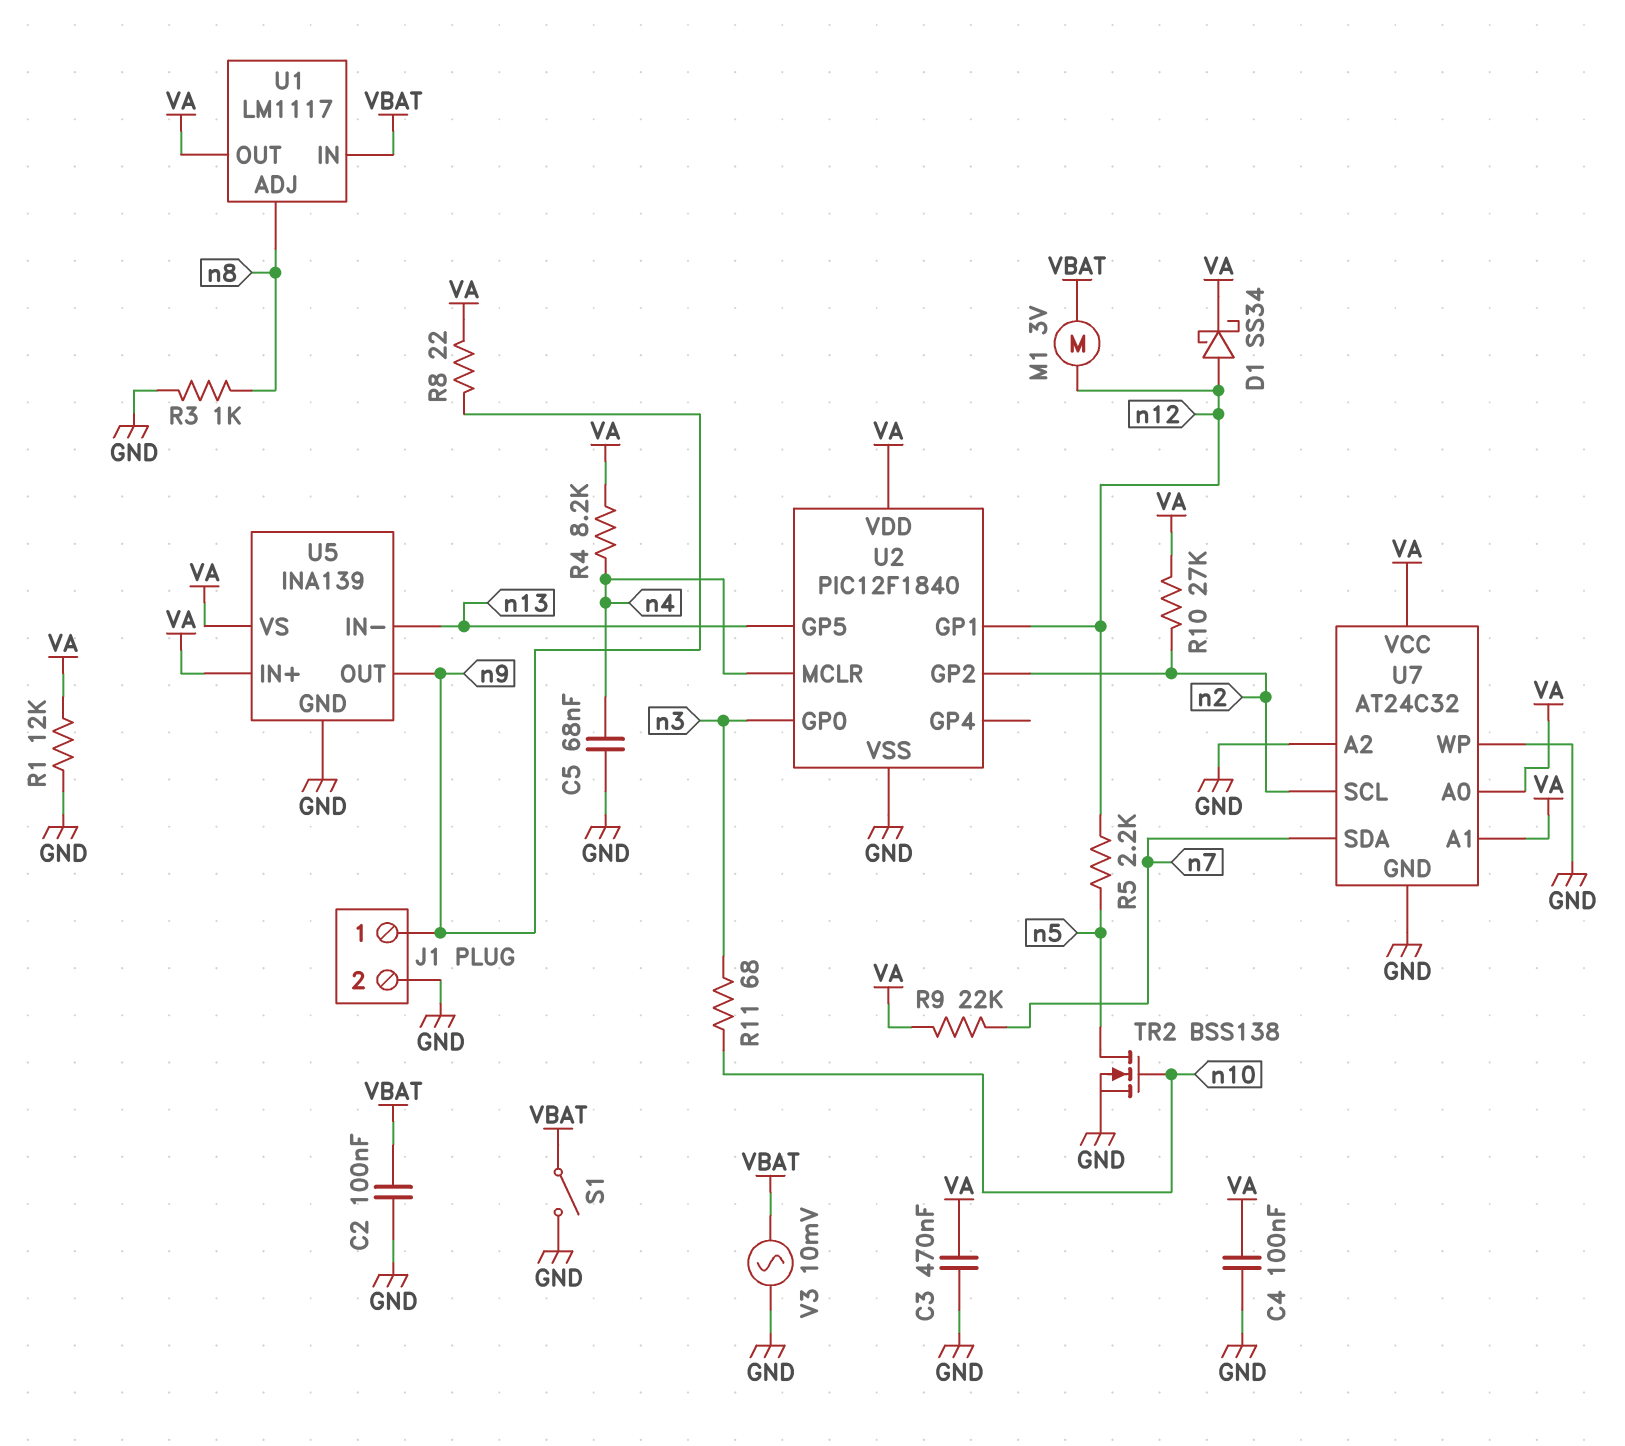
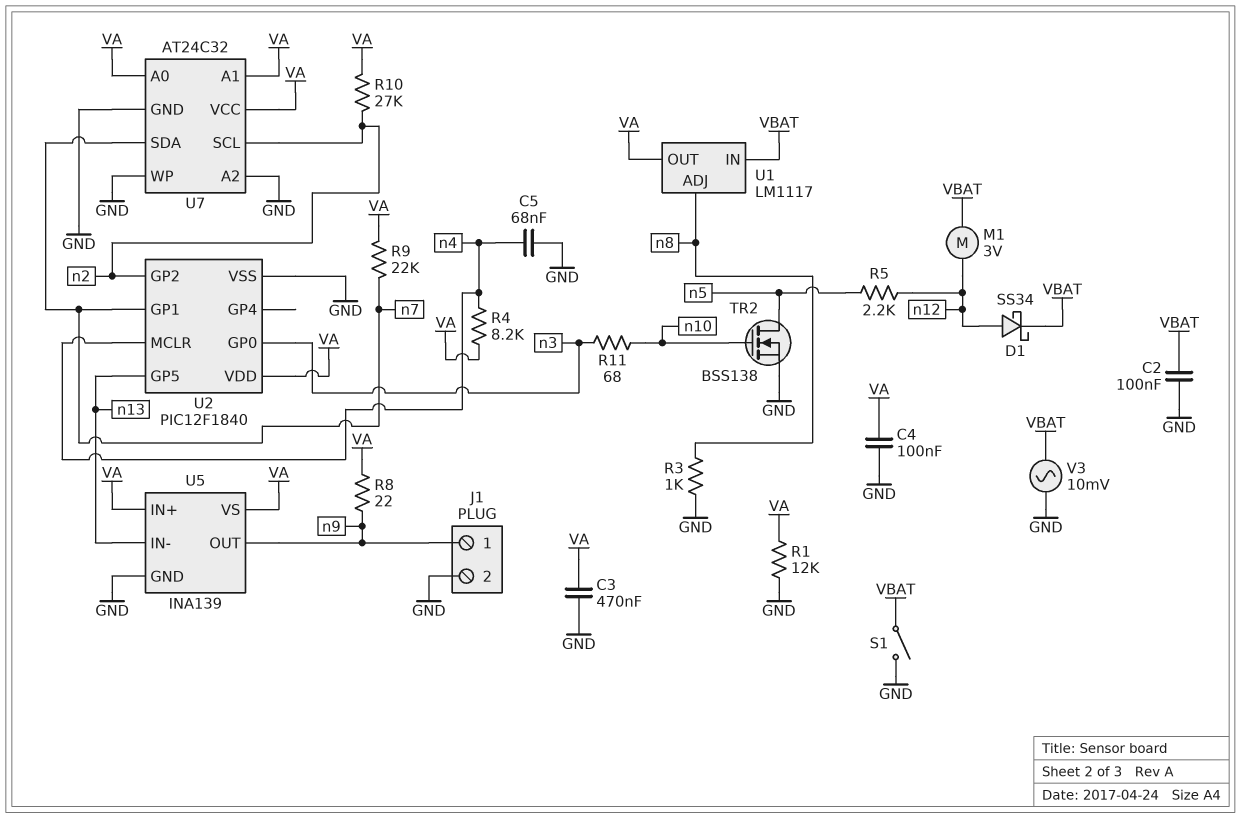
D1: schottky SS34 (A n12, K VA) -> schottky SS34 (A n12, K VBAT)
U2 pin GP1: n12 -> n7

